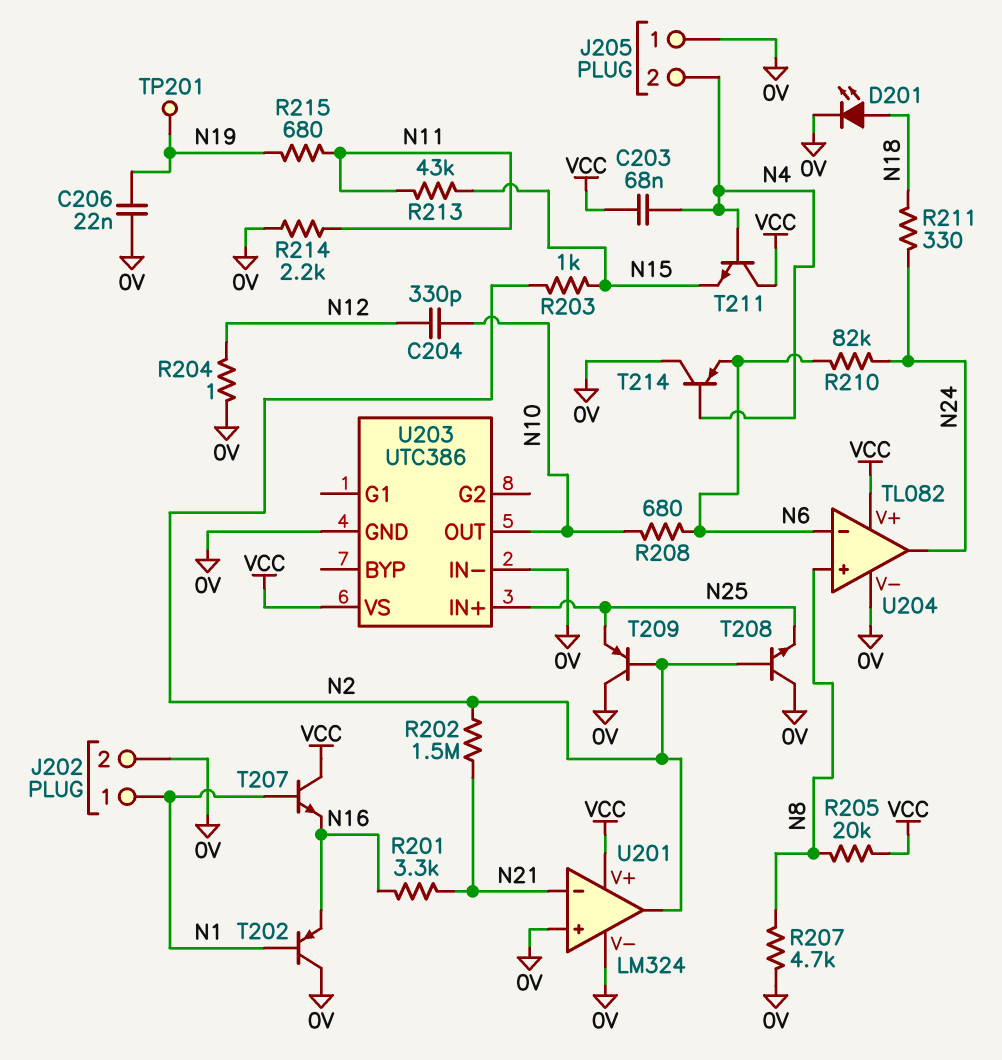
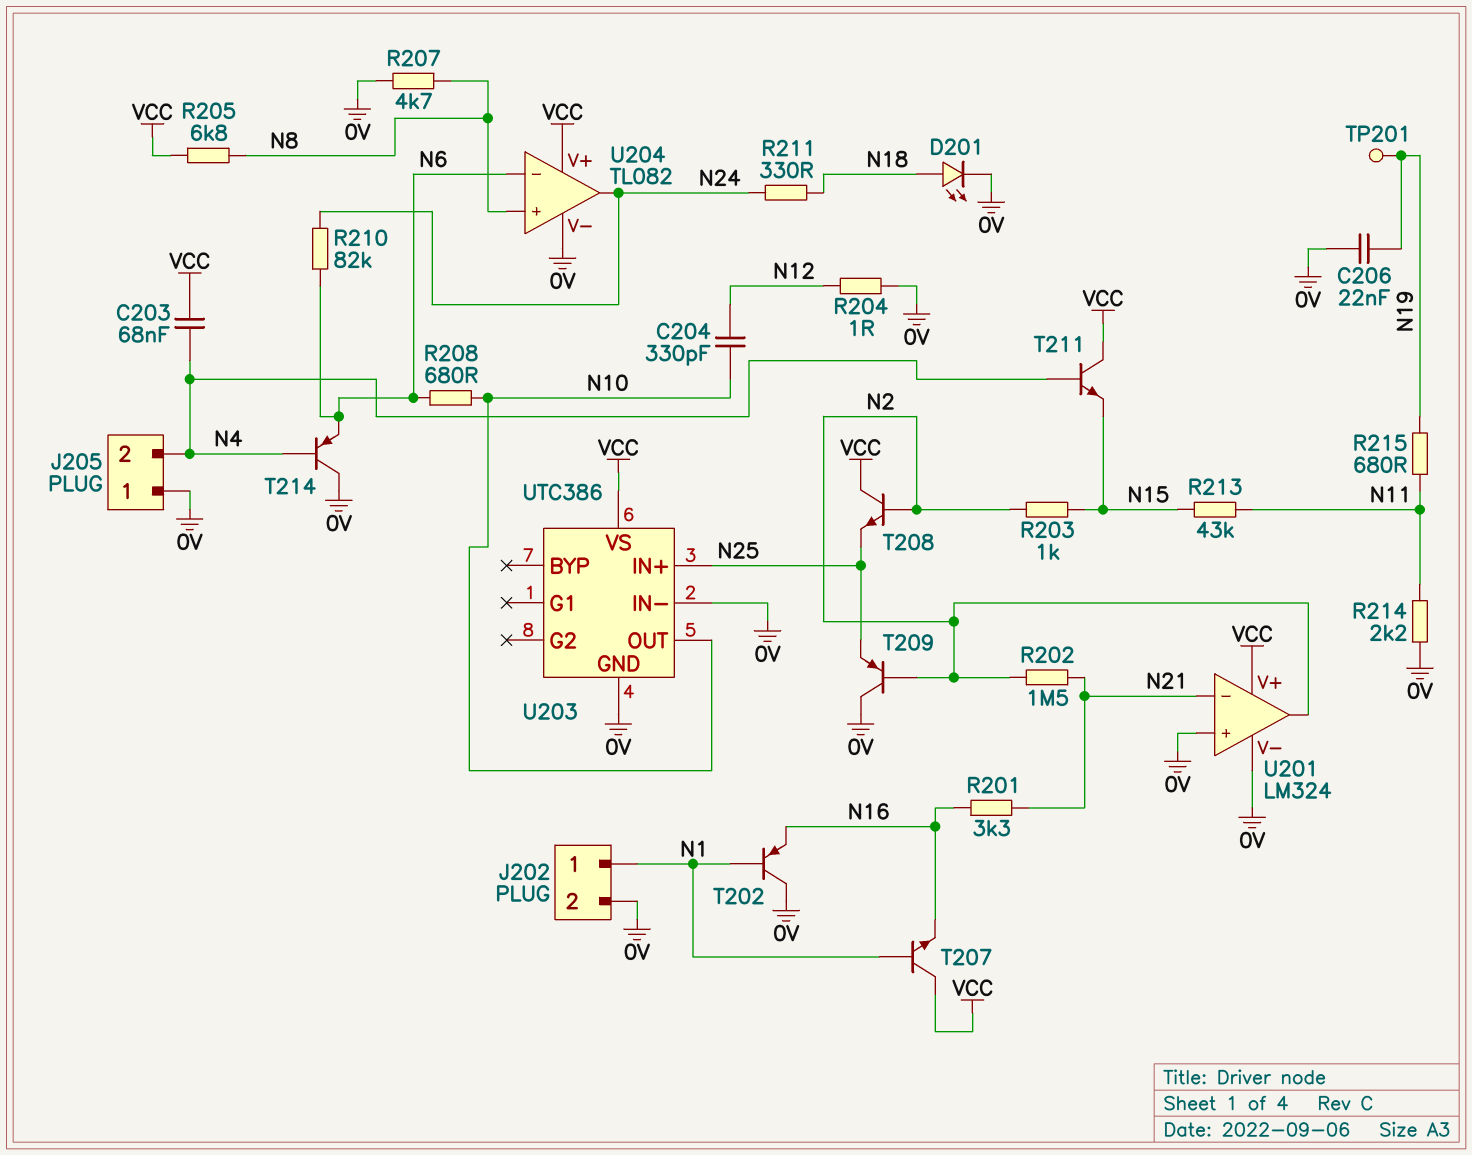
R205: 20k (N8, VCC) -> 6.8k (N8, VCC)
T208: NPN (B N2, C 0V, E N25) -> NPN (B N2, C VCC, E N25)

